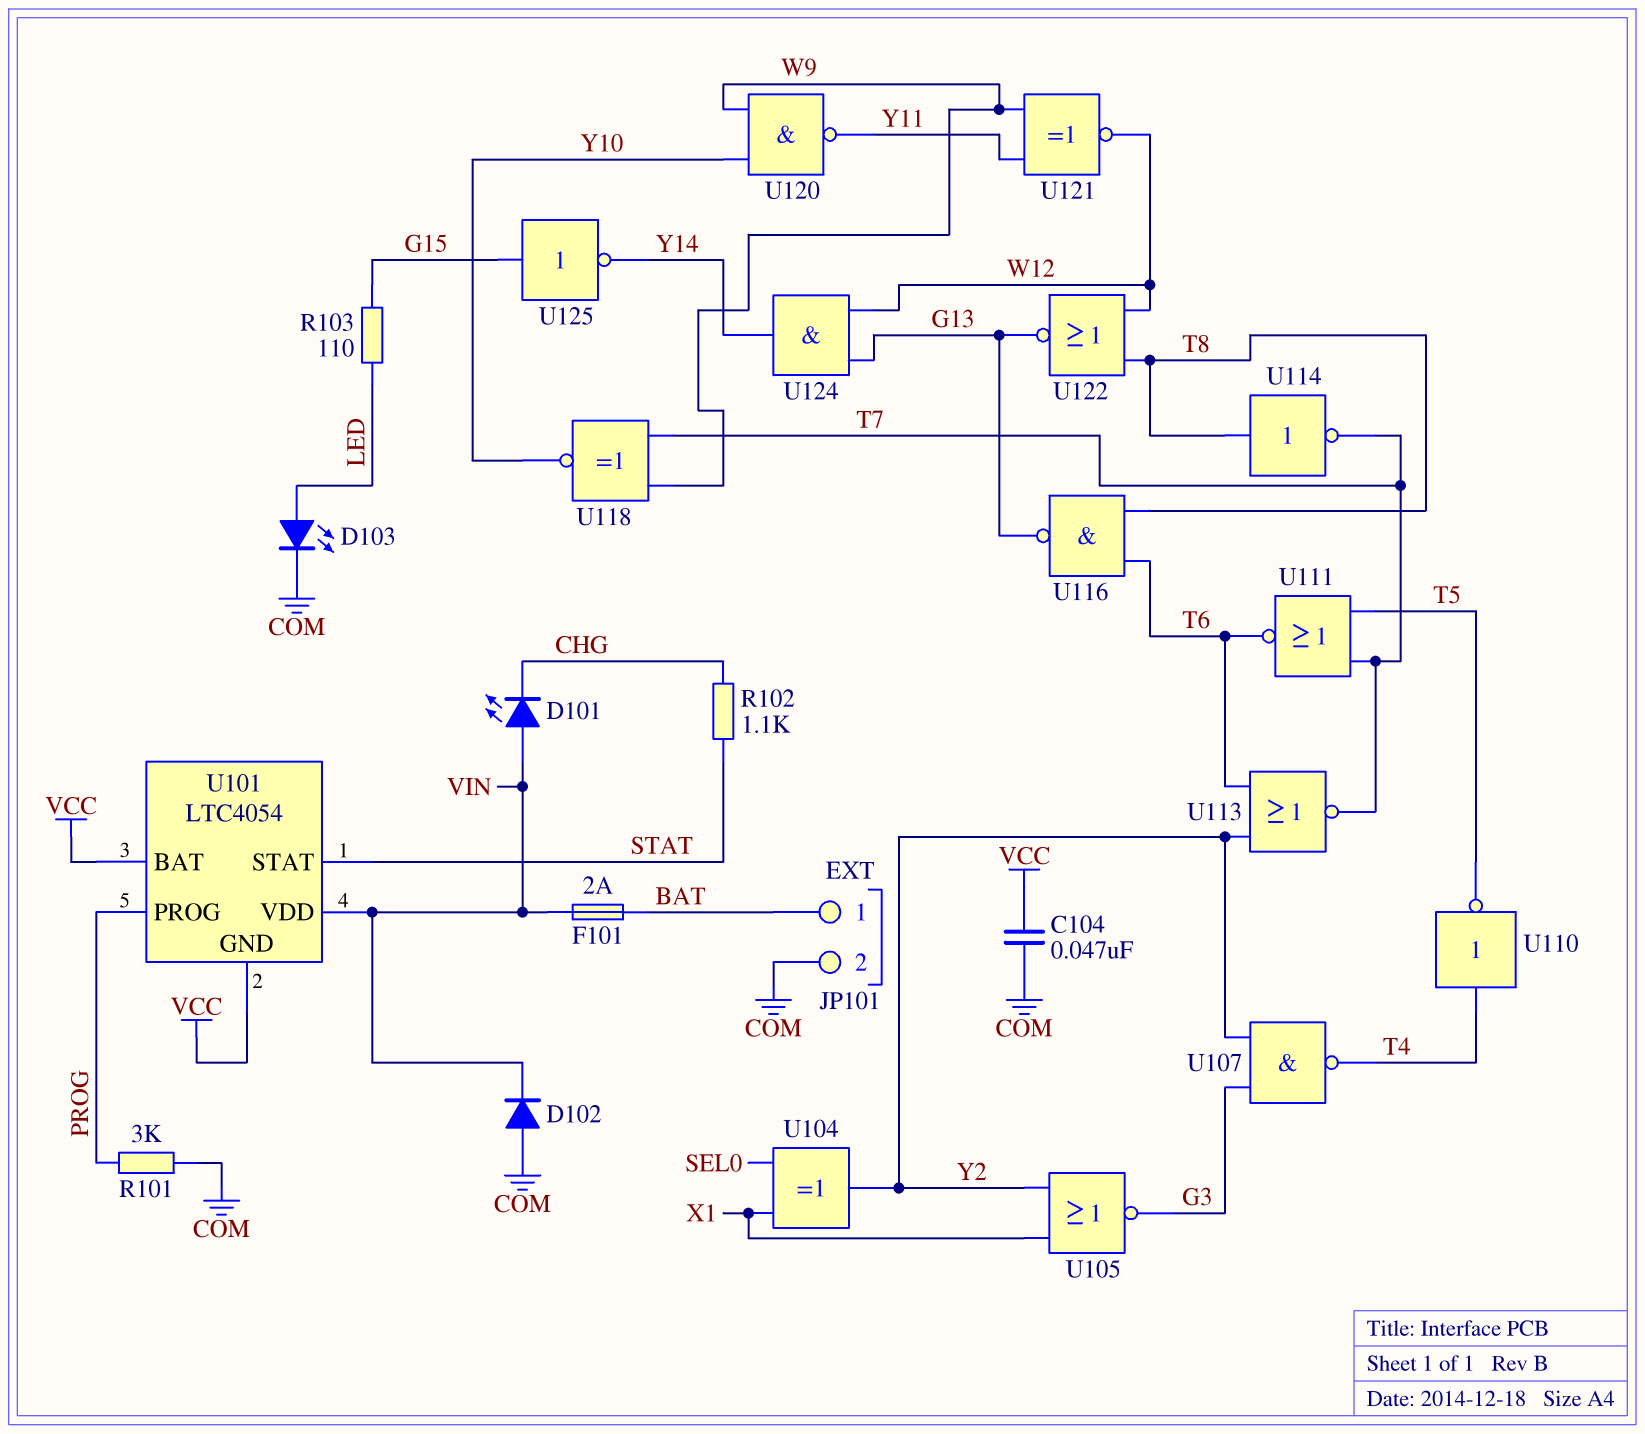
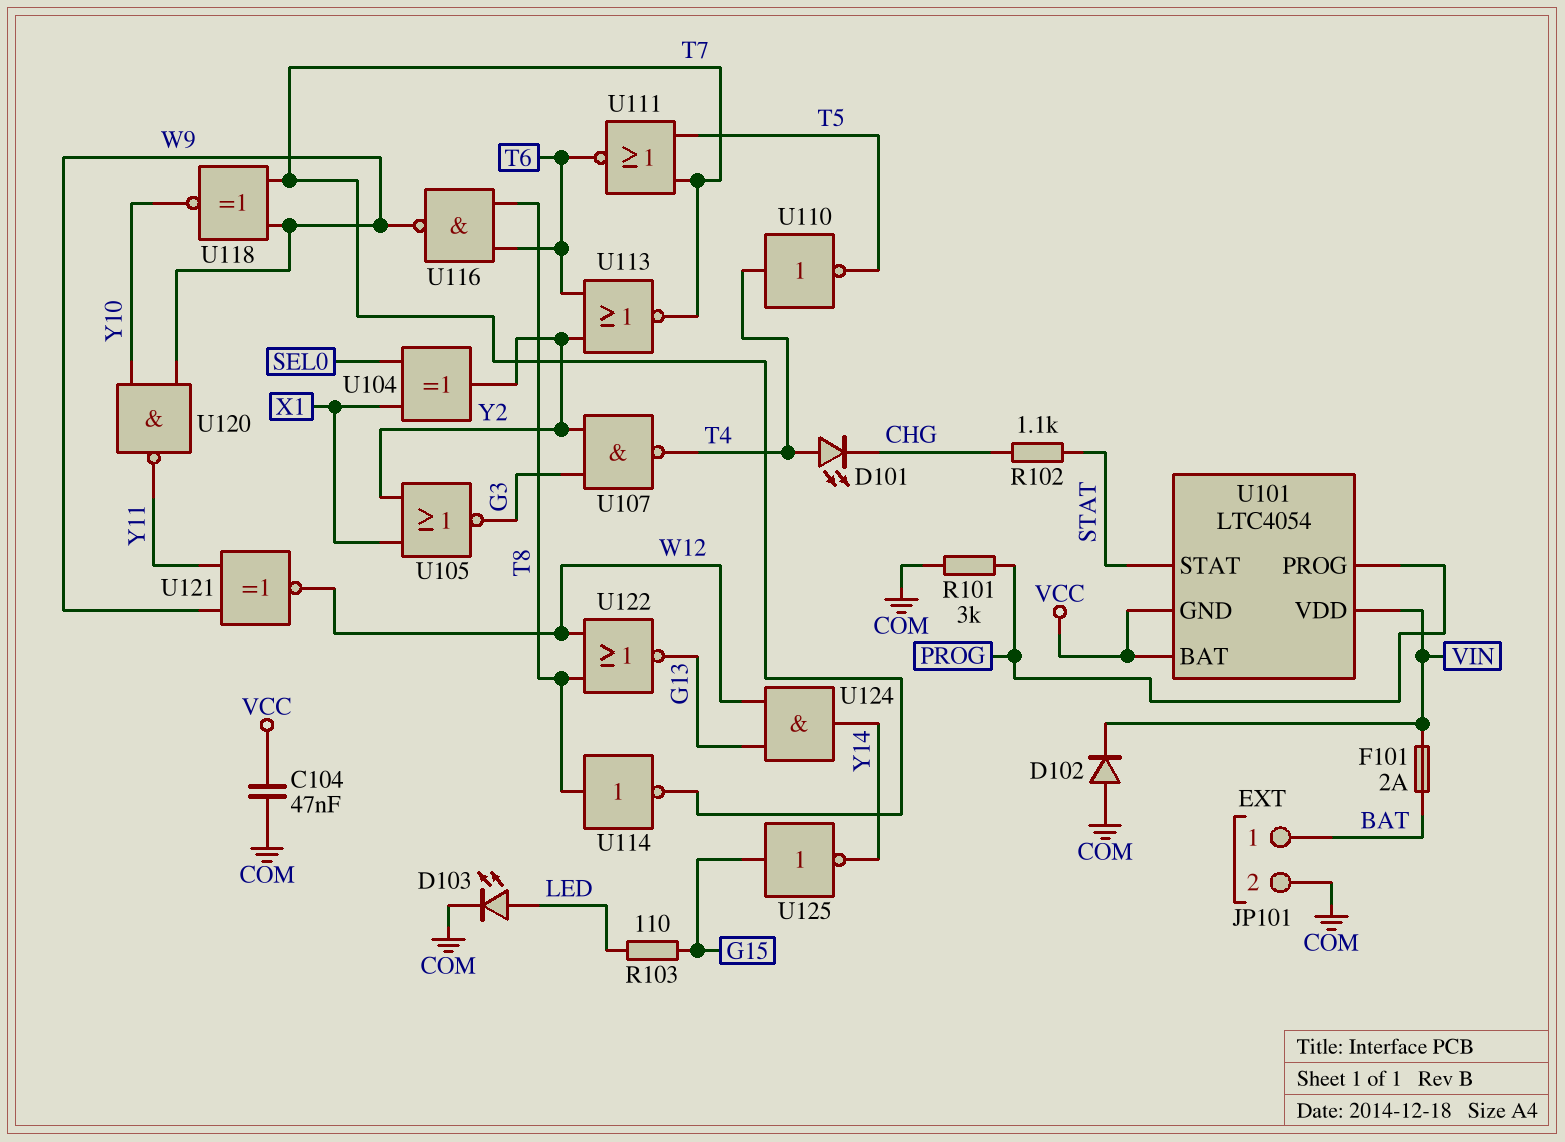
D101: LED (A VIN, K CHG) -> LED (A T4, K CHG)
U116: NAND (in T6, in T8, out G13) -> NAND (in T6, in T8, out W9)

